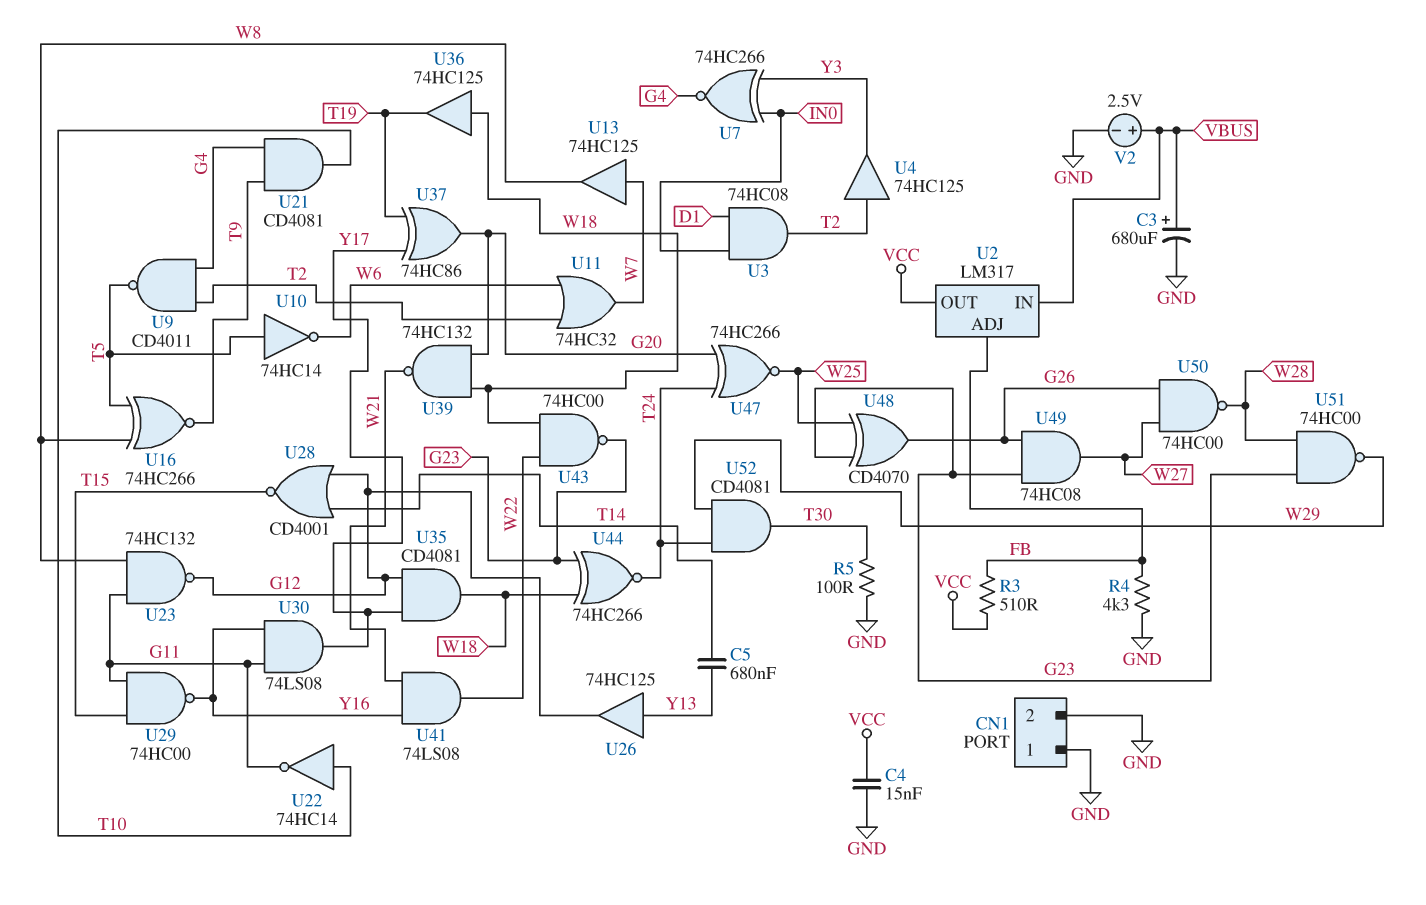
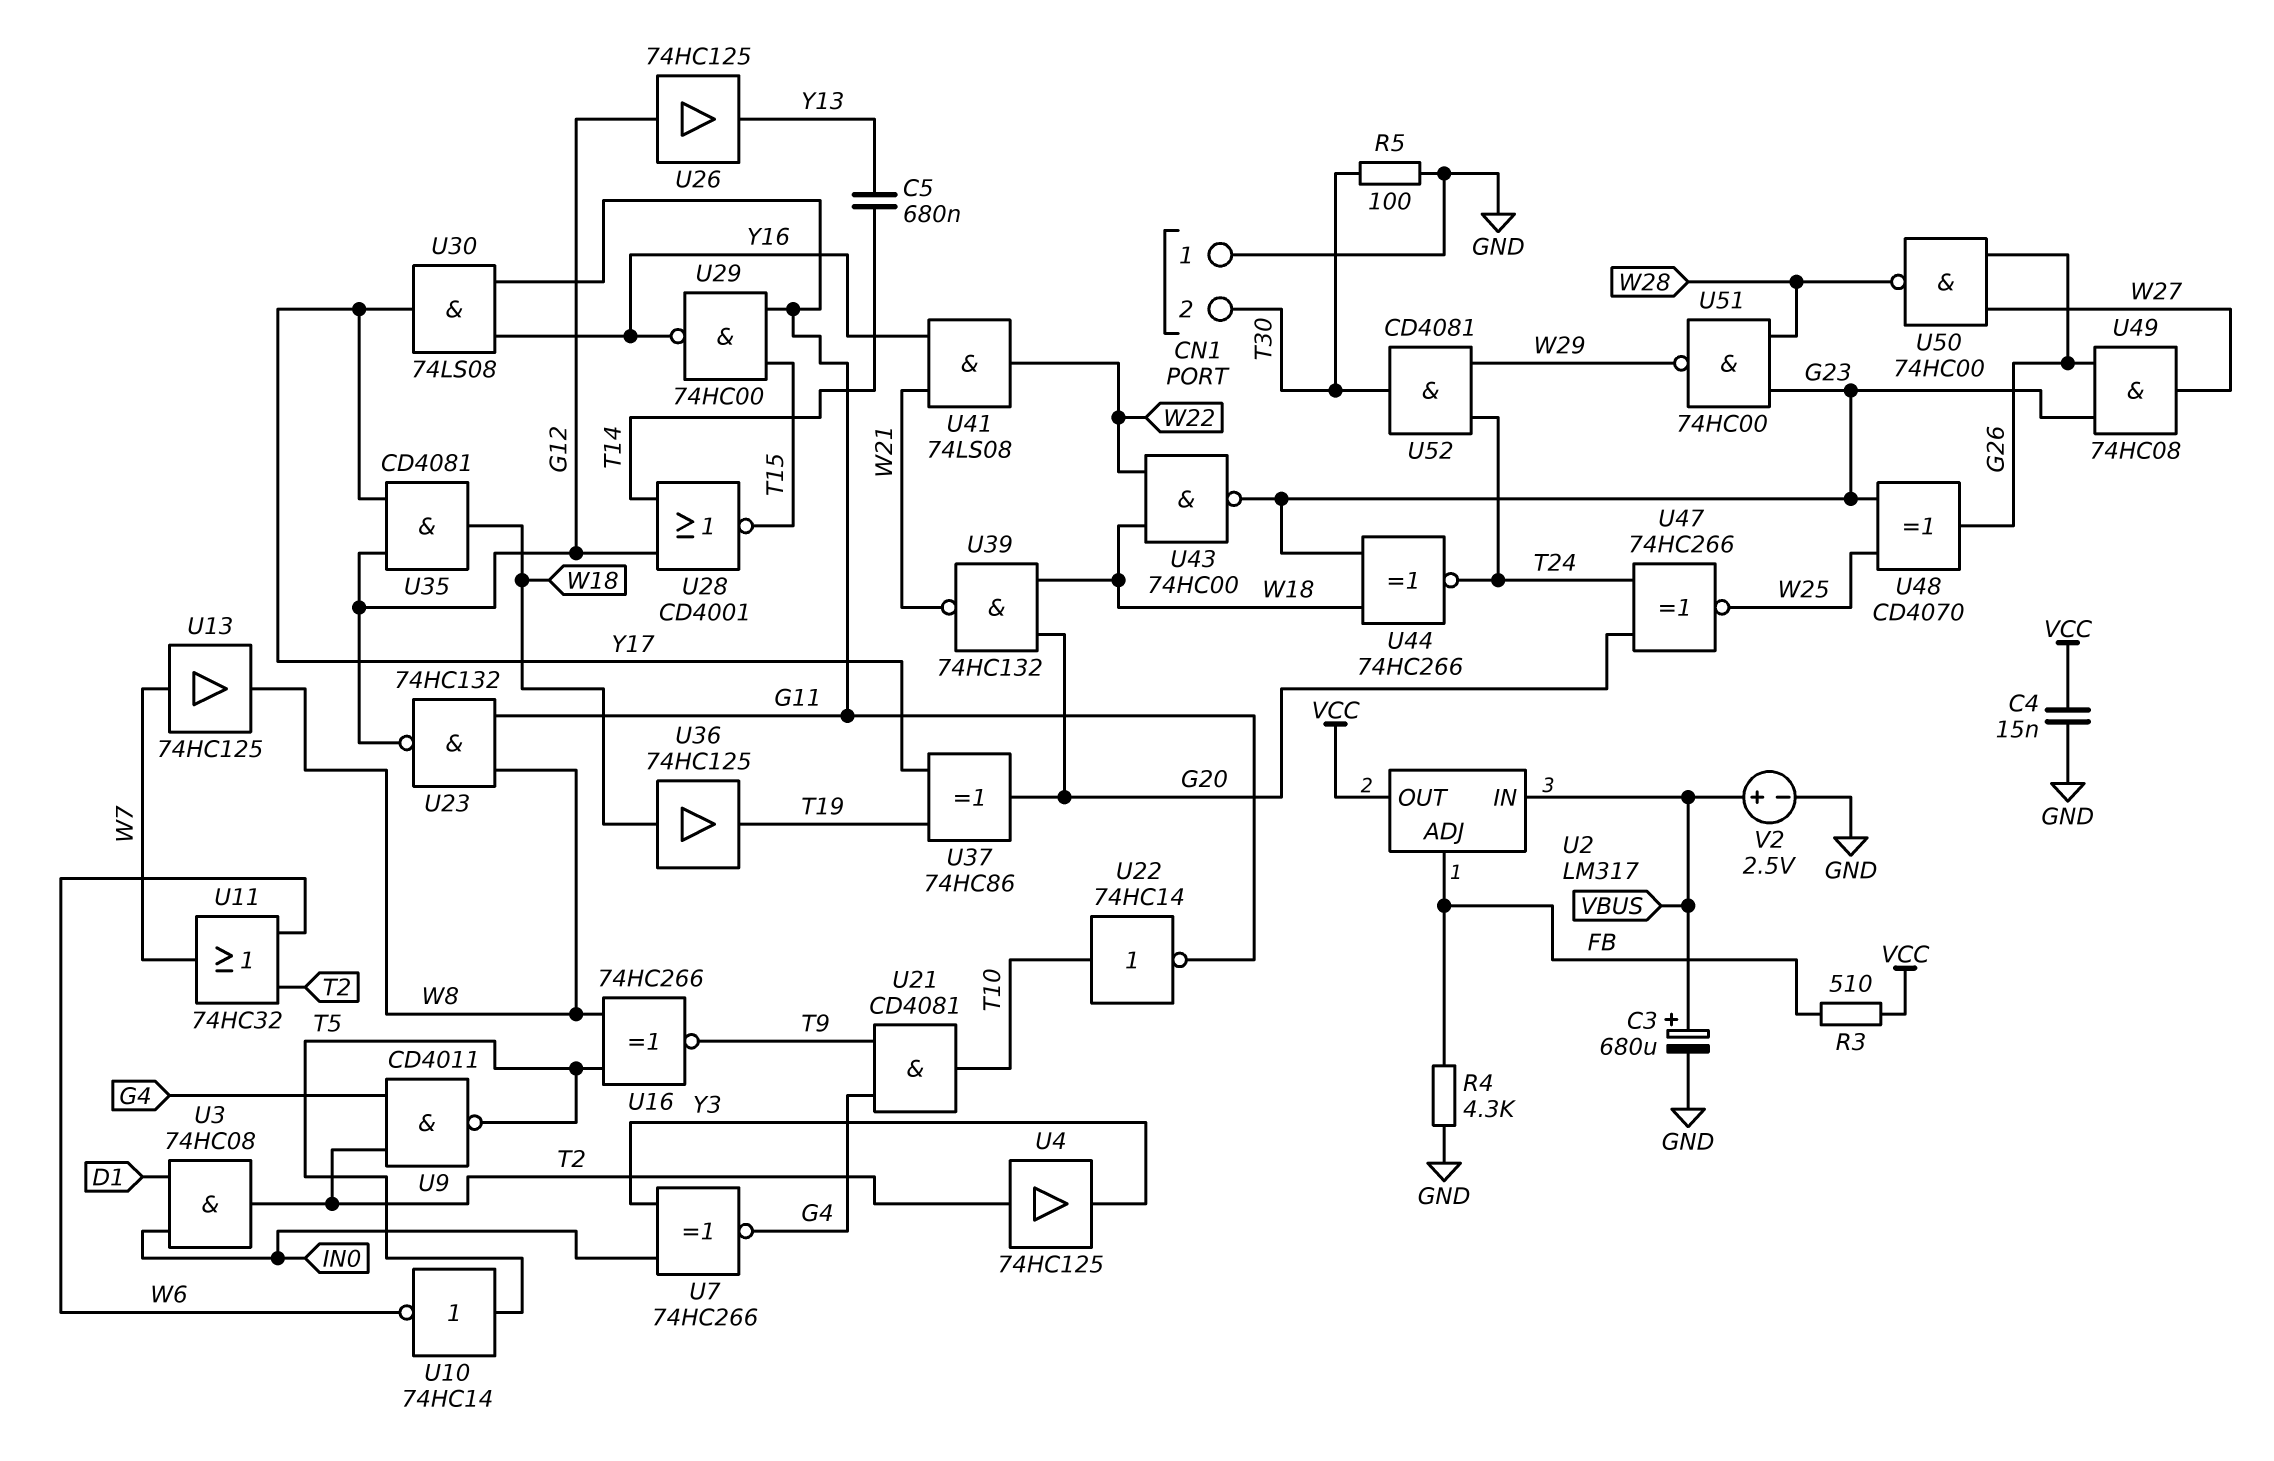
CN1 pin 2: GND -> T30
U26: buffer 74HC125 (in Y13, out G12) -> buffer 74HC125 (in G12, out Y13)

